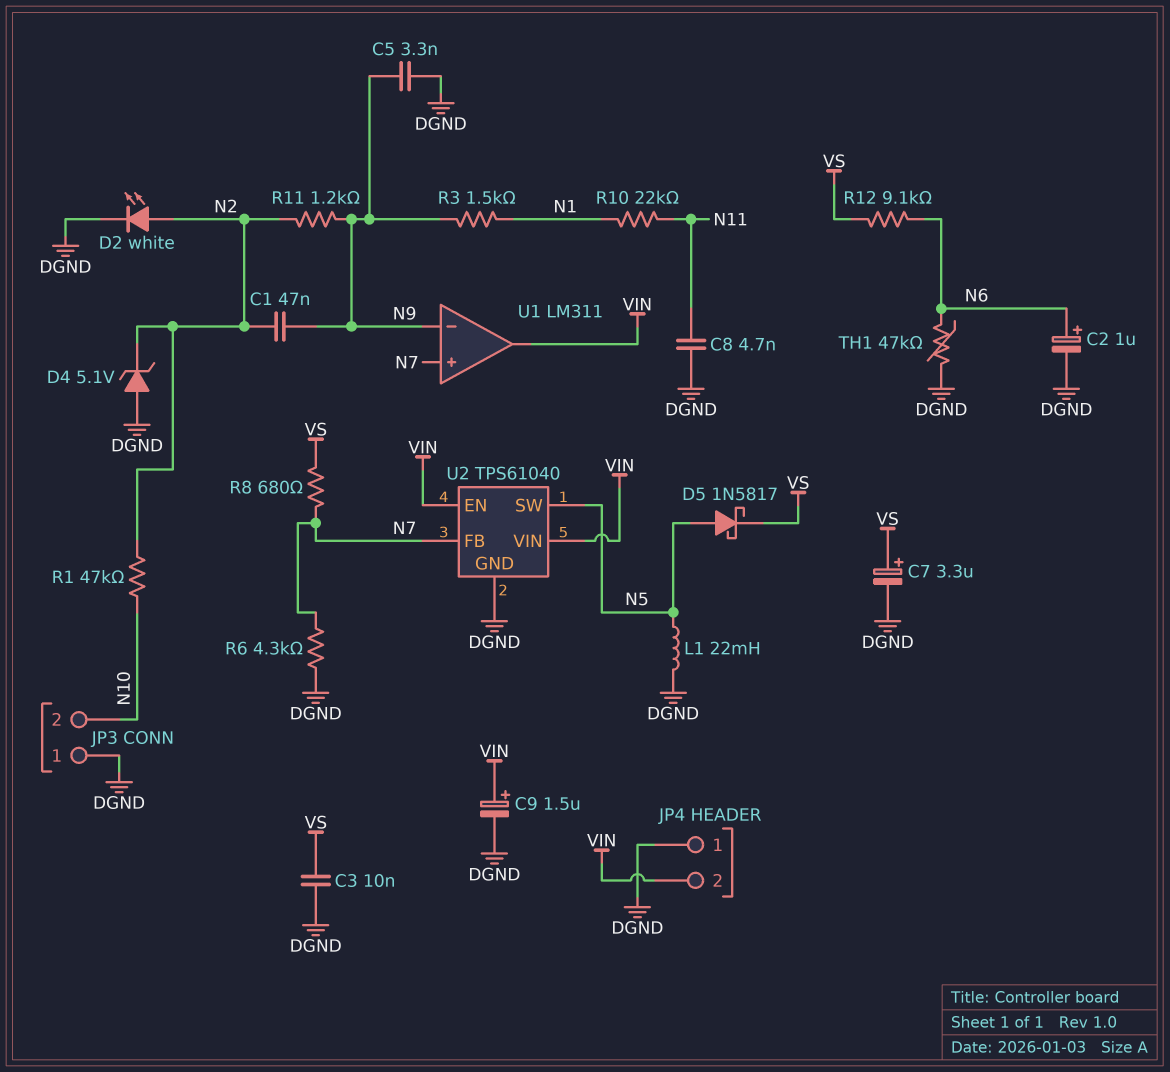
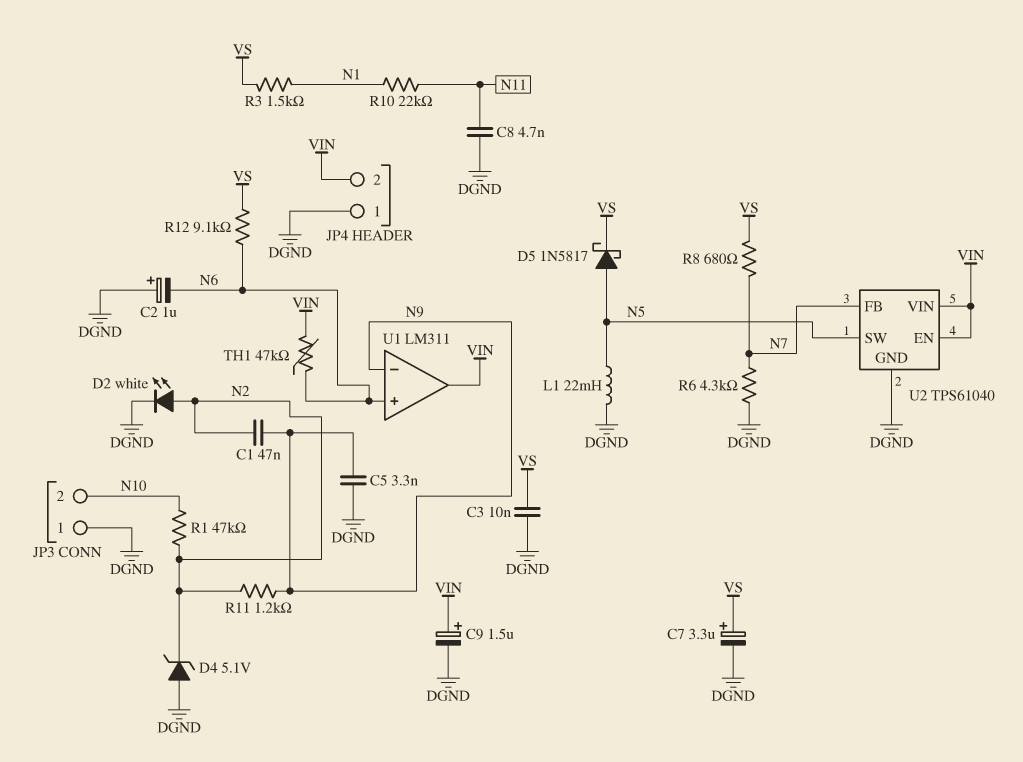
C2: 1uF (plus N6, minus DGND) -> 1uF (plus DGND, minus N6)
R3: 1.5k (N1, N9) -> 1.5k (N1, VS)
TH1: 47k (DGND, N6) -> 47k (N6, VIN)
U1 pin in+: N7 -> N6

